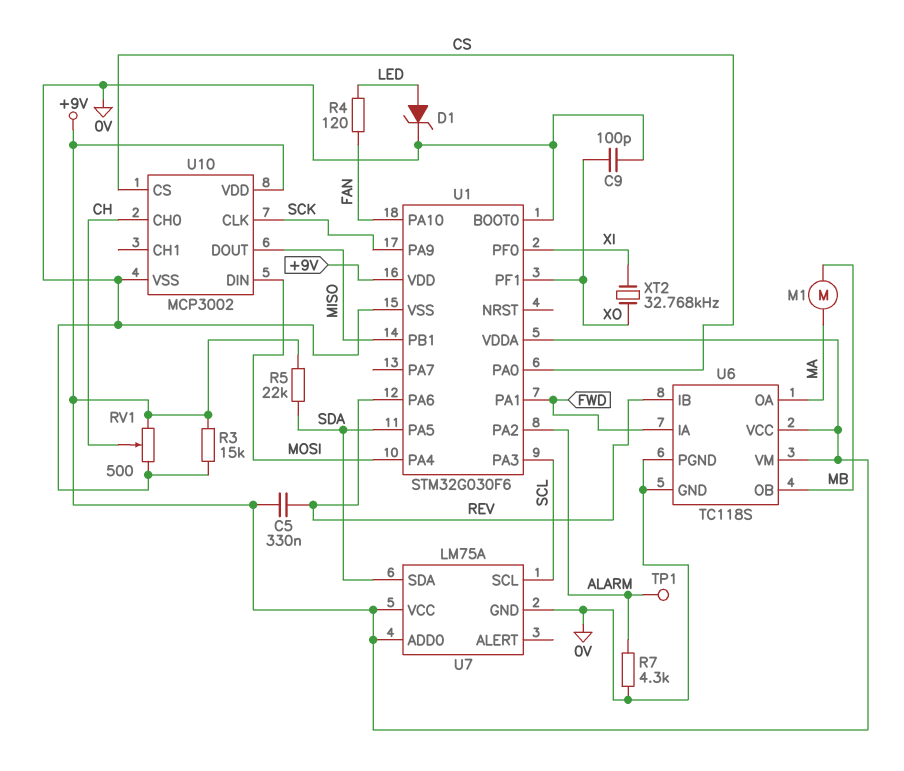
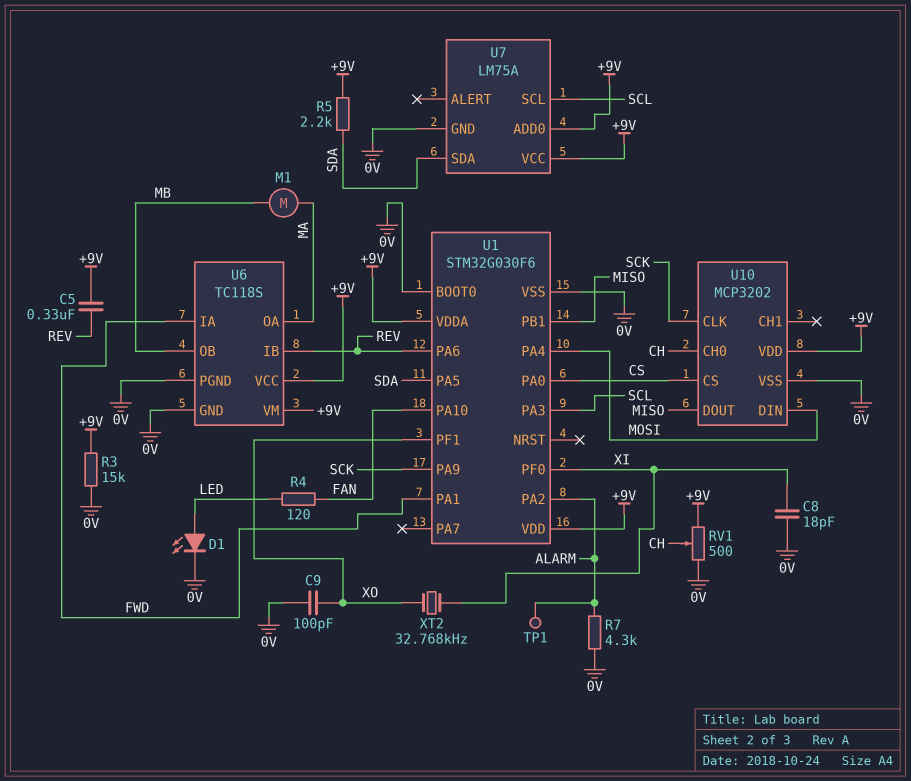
C8: none -> 18pF (0V, XI)
D1: zener (A LED, K 0V) -> LED (A LED, K 0V)
R5: 22k (+9V, SDA) -> 2.2k (+9V, SDA)
U10: MCP3002 -> MCP3202

